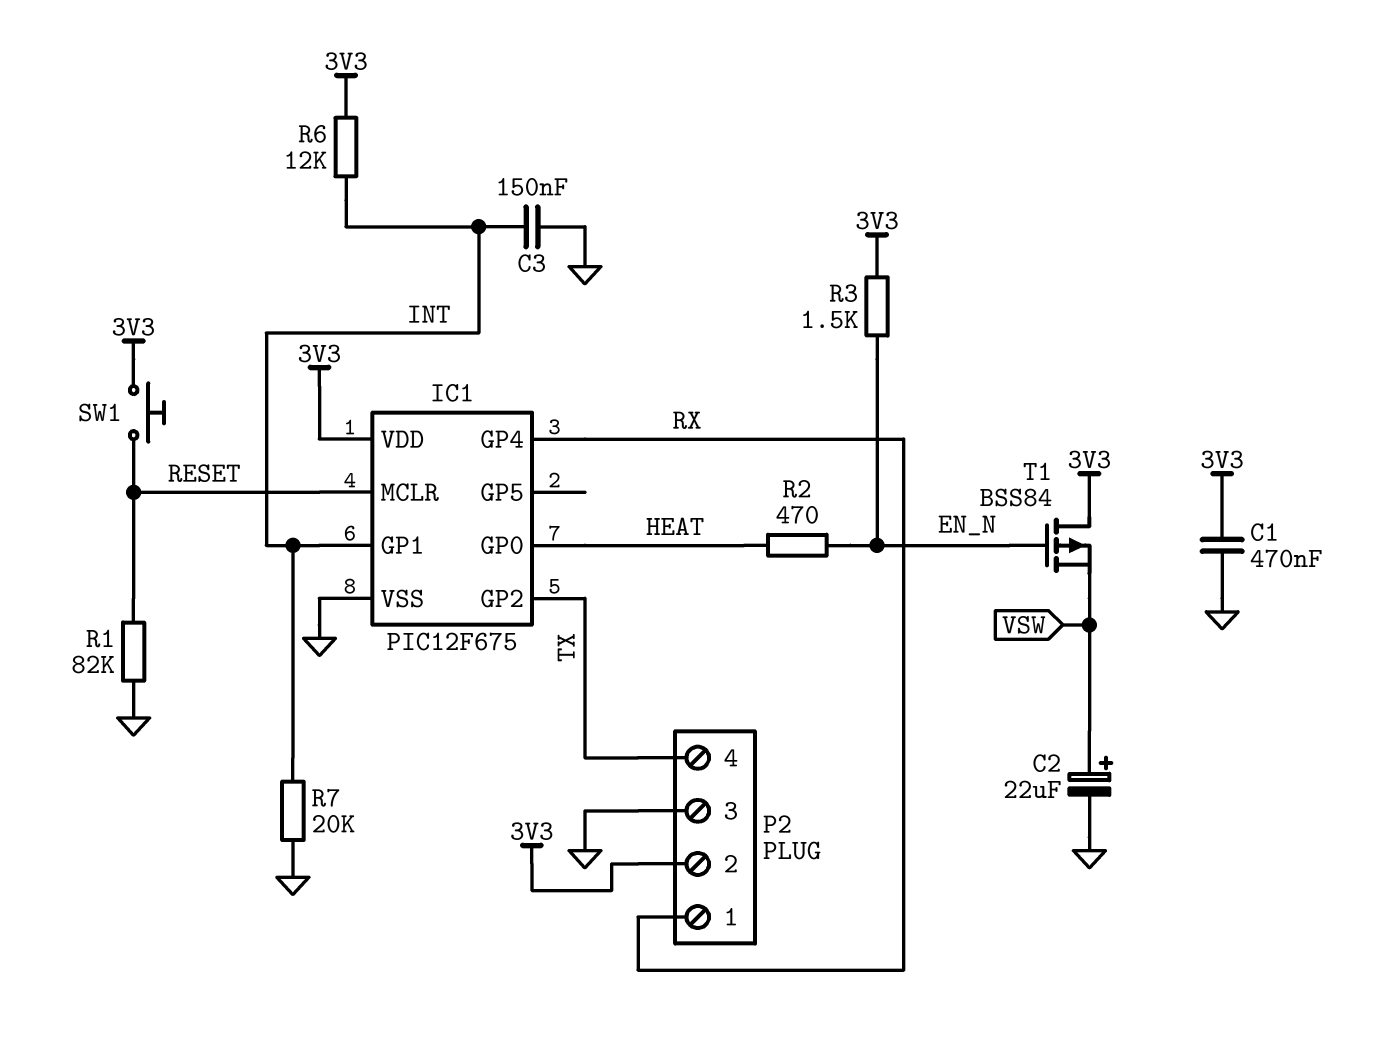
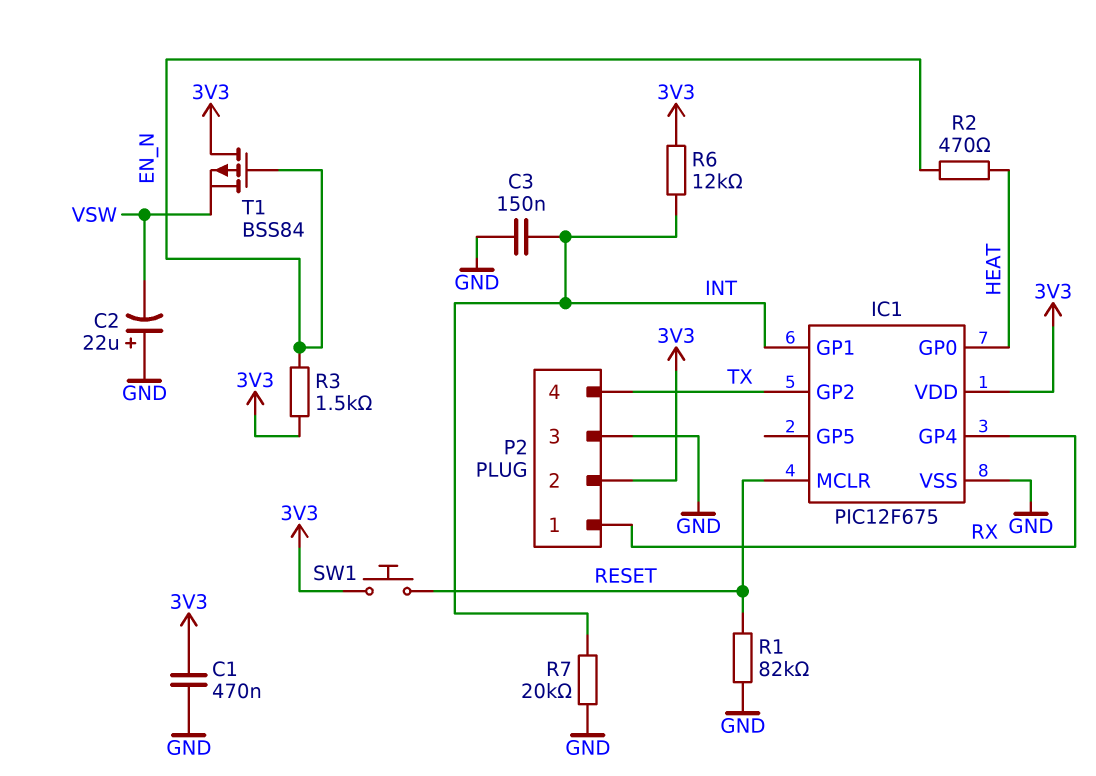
C2: 22uF (plus VSW, minus GND) -> 22uF (plus GND, minus VSW)

